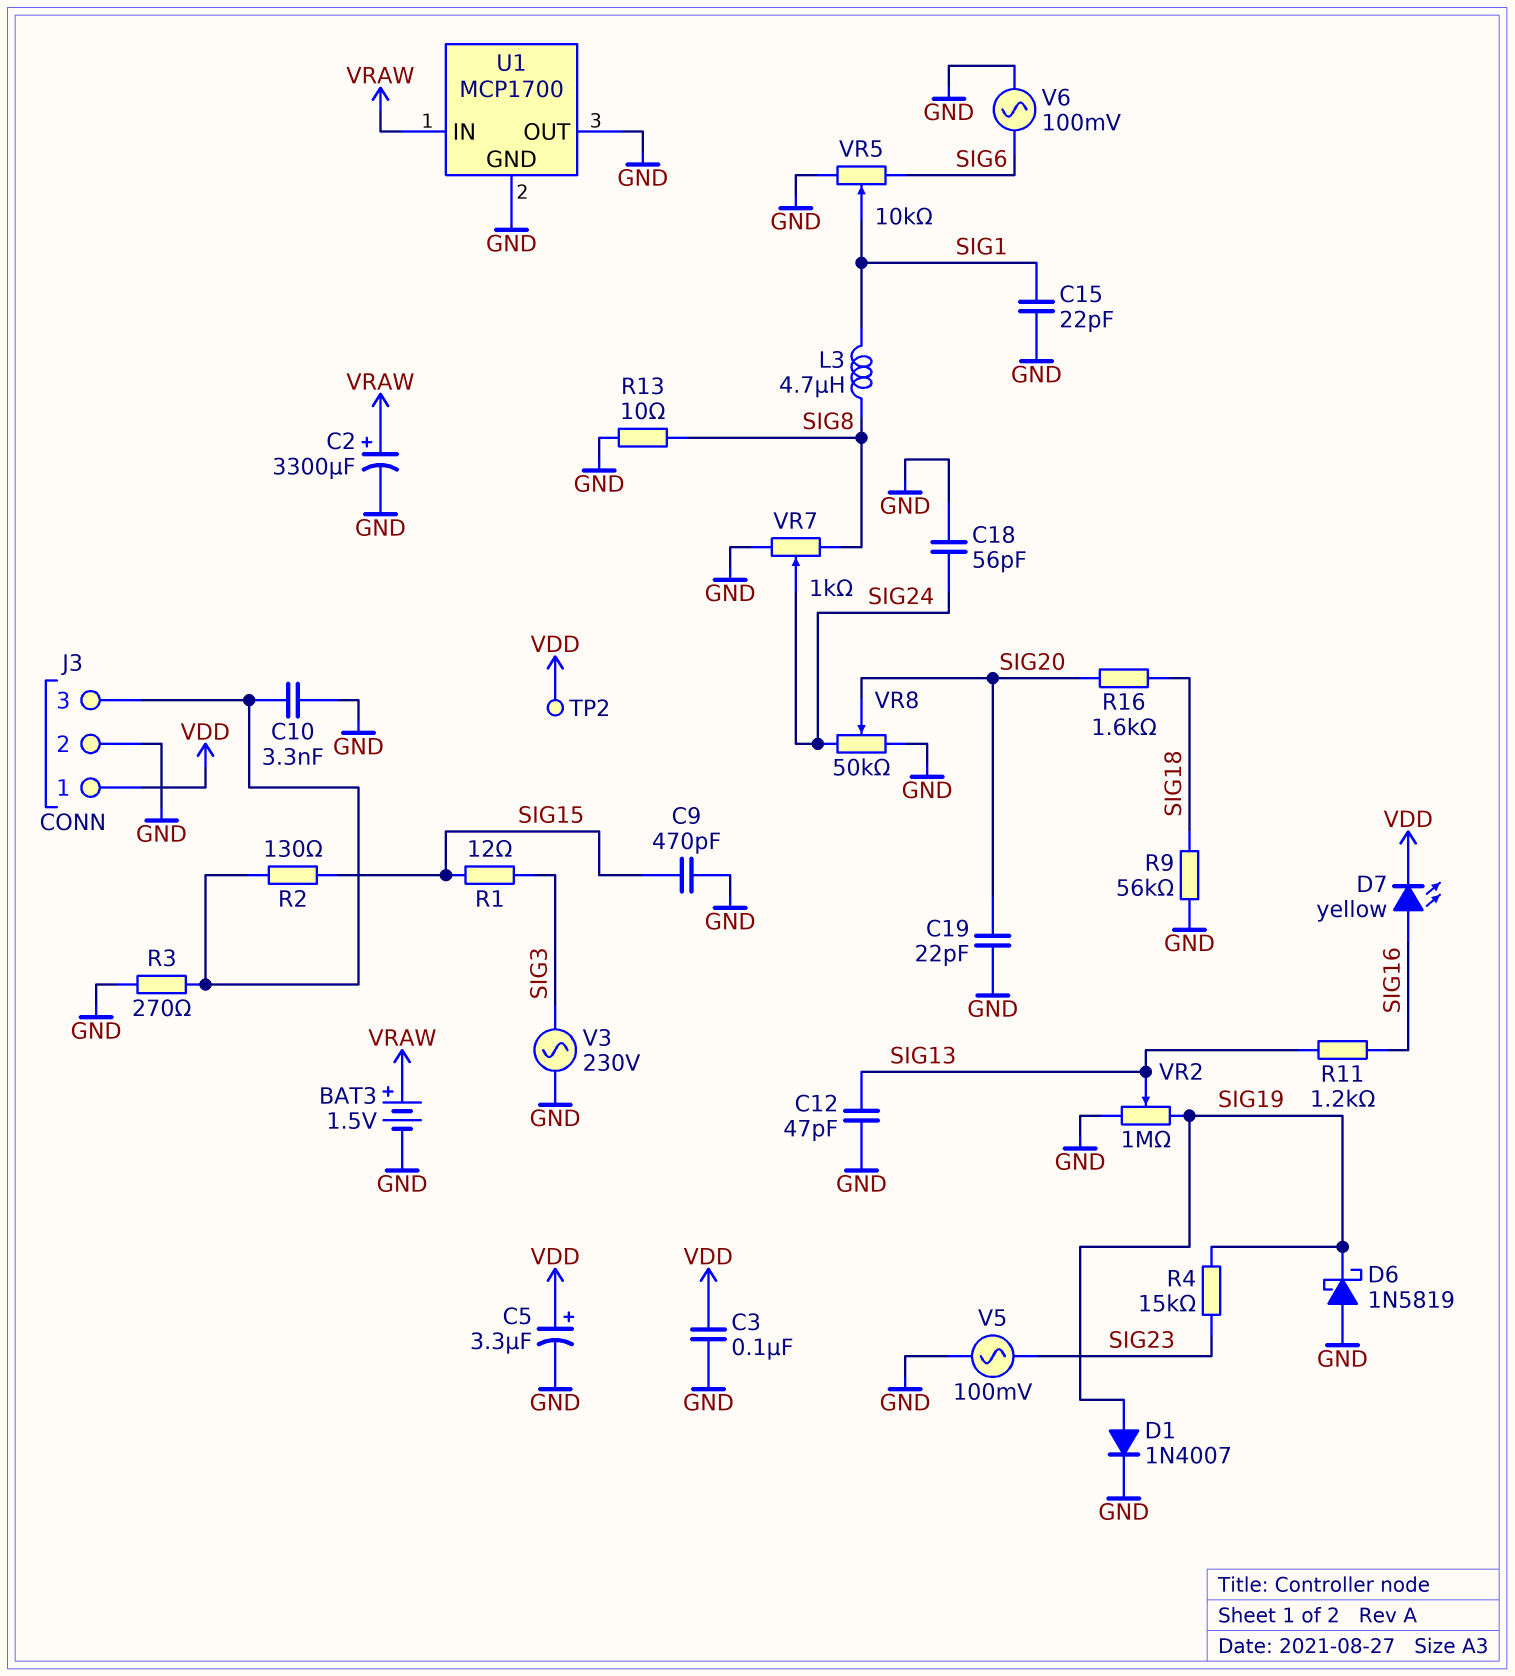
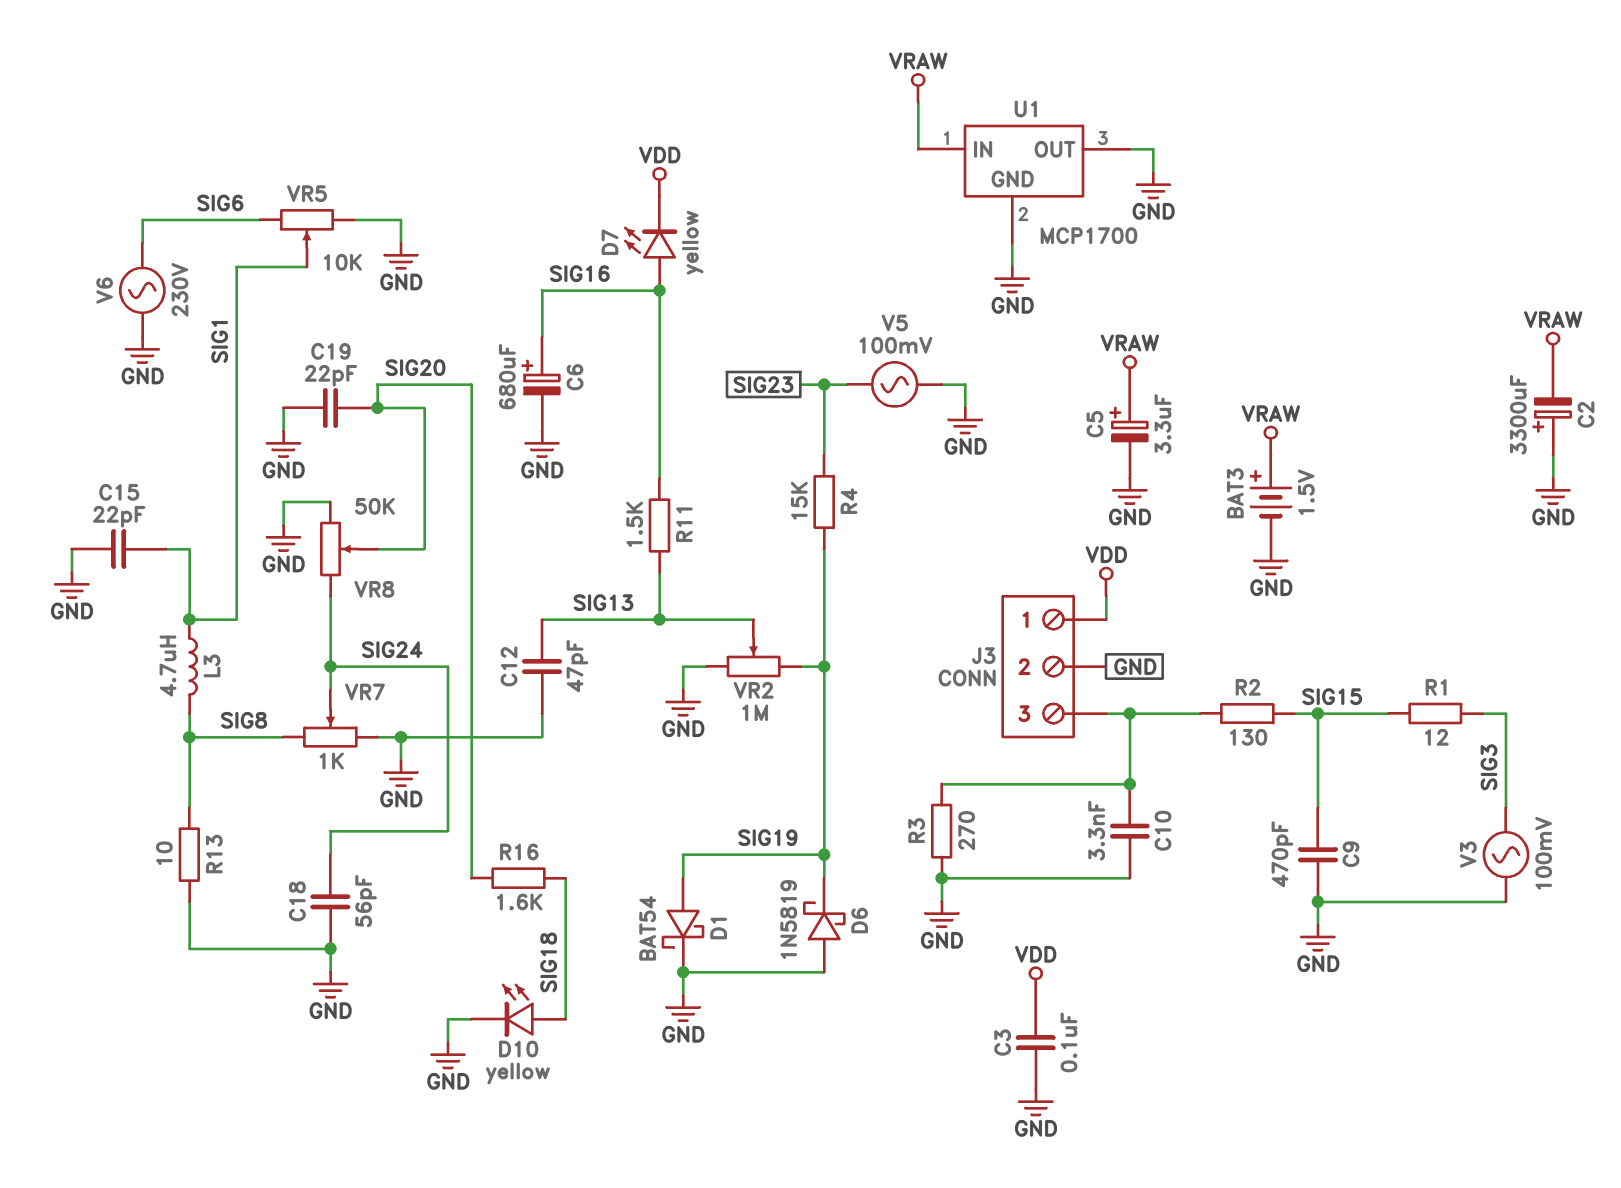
C2: 3300uF (plus VRAW, minus GND) -> 3300uF (plus GND, minus VRAW)
C5: 3.3uF (plus VDD, minus GND) -> 3.3uF (plus VRAW, minus GND)
C6: none -> 680uF (plus SIG16, minus GND)
D1: diode 1N4007 (A SIG19, K GND) -> schottky BAT54 (A SIG19, K GND)
D10: none -> LED yellow (A SIG18, K GND)
R9: 56k (GND, SIG18) -> none
R11: 1.2k (SIG13, SIG16) -> 1.5k (SIG13, SIG16)
TP2: test point (VDD) -> none
V3: AC 230V (GND, SIG3) -> AC 100mV (GND, SIG3)
V6: AC 100mV (GND, SIG6) -> AC 230V (GND, SIG6)

